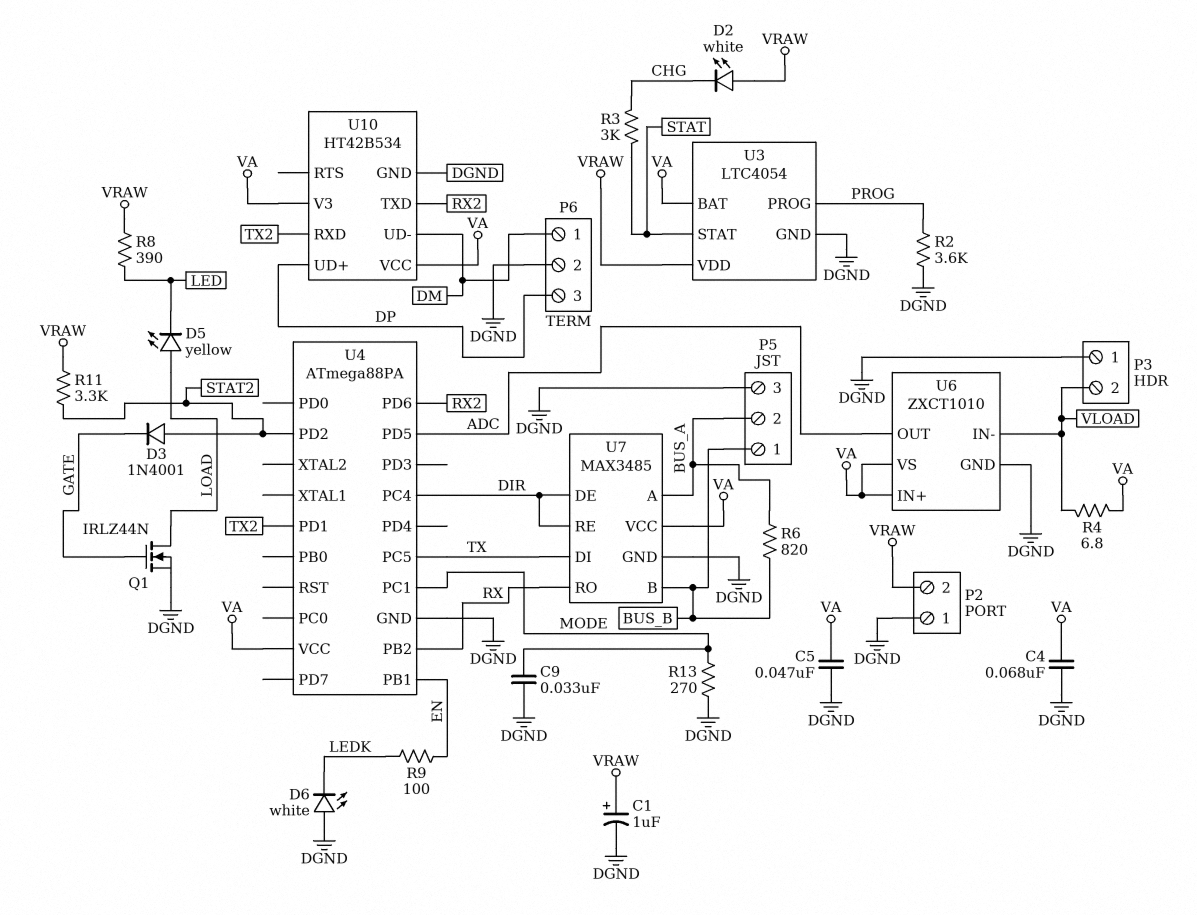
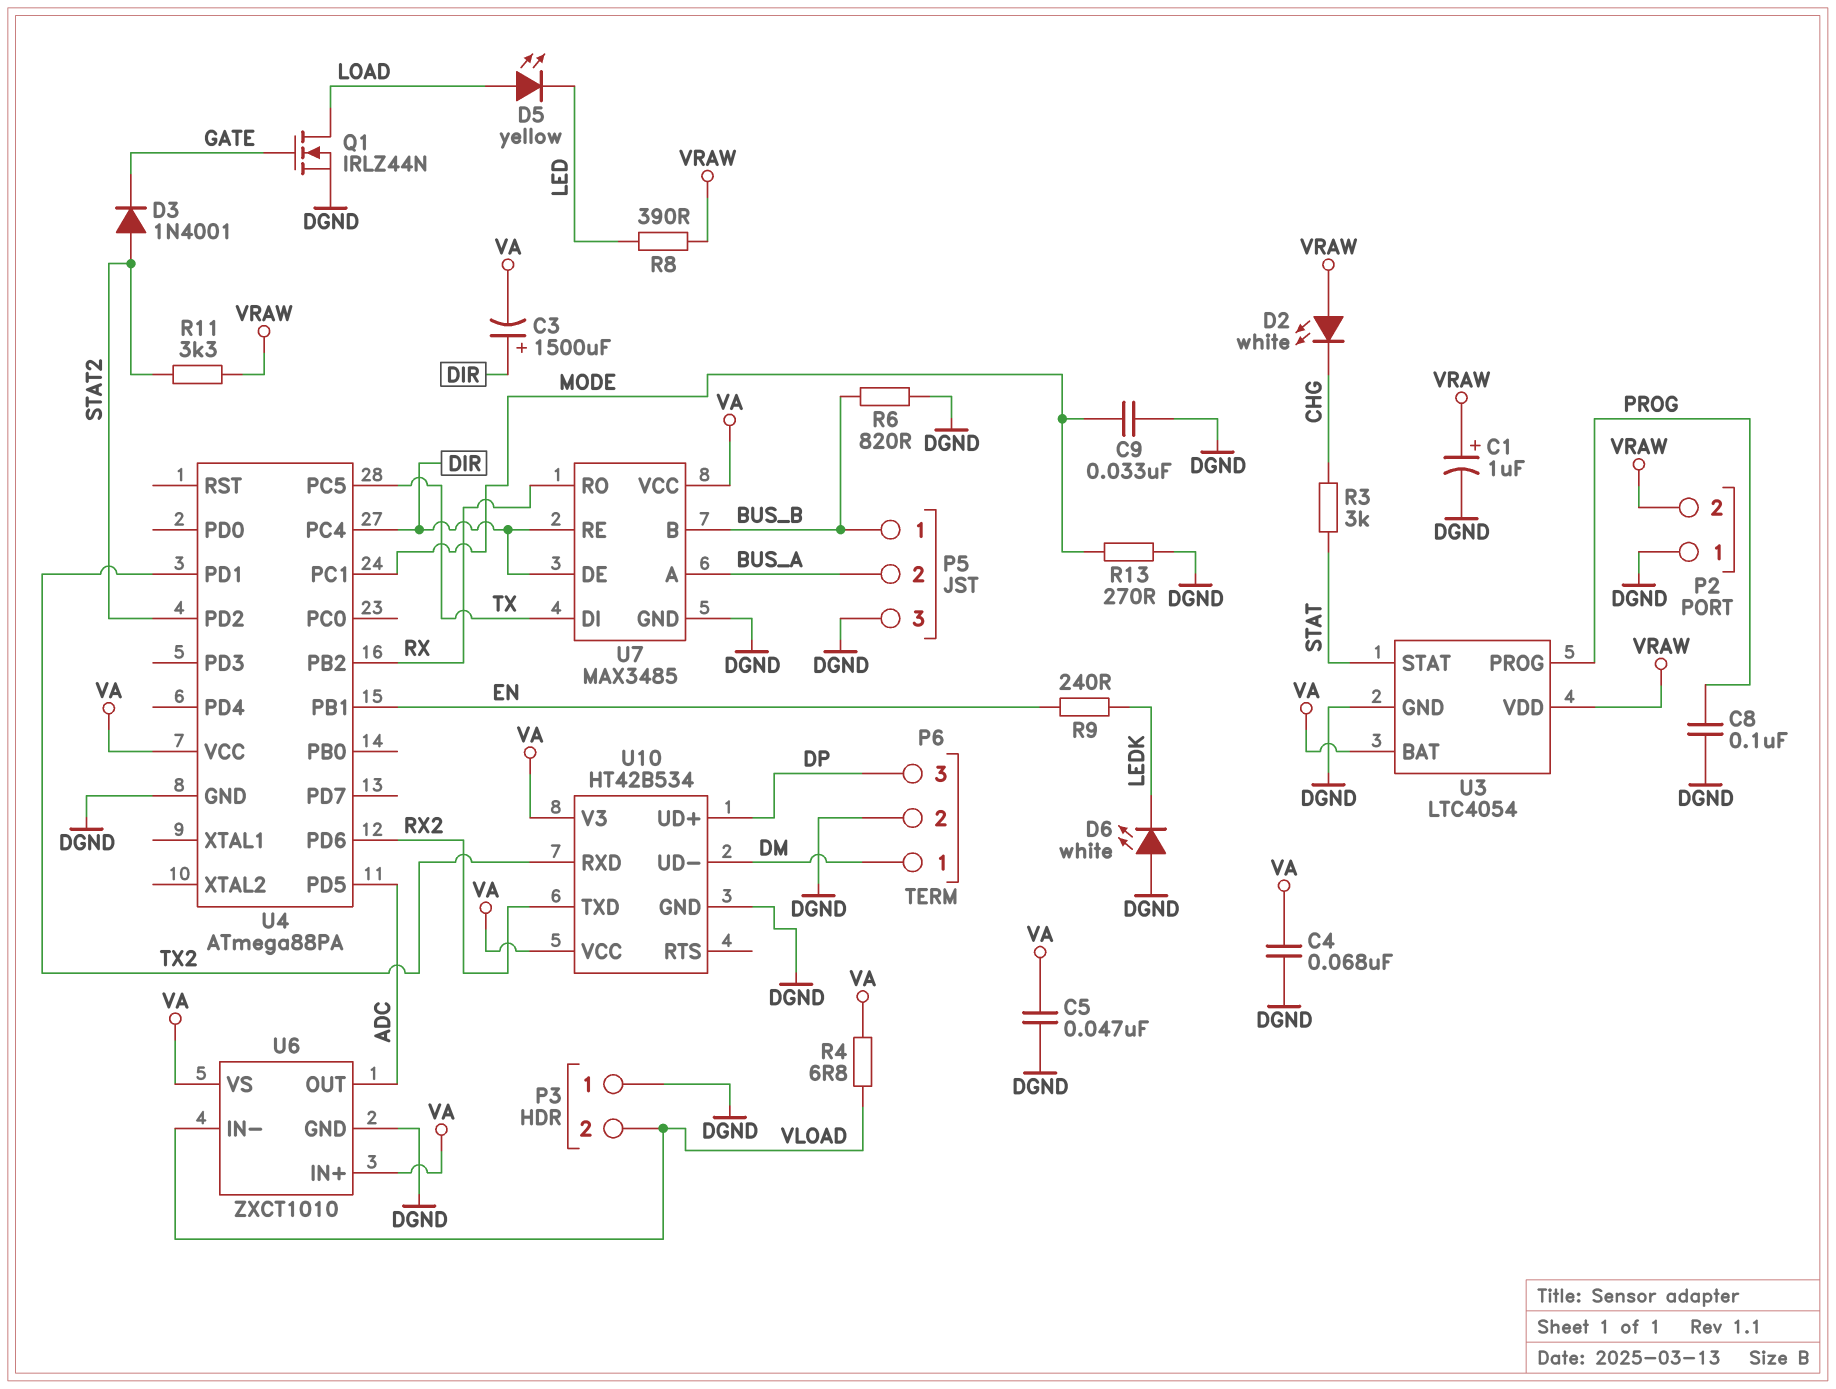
C3: none -> 1500uF (plus DIR, minus VA)
C8: none -> 100nF (DGND, PROG)
R2: 3.6k (DGND, PROG) -> none
R6: 820 (BUS_A, BUS_B) -> 820 (BUS_B, DGND)
R9: 100 (EN, LEDK) -> 240 (EN, LEDK)

